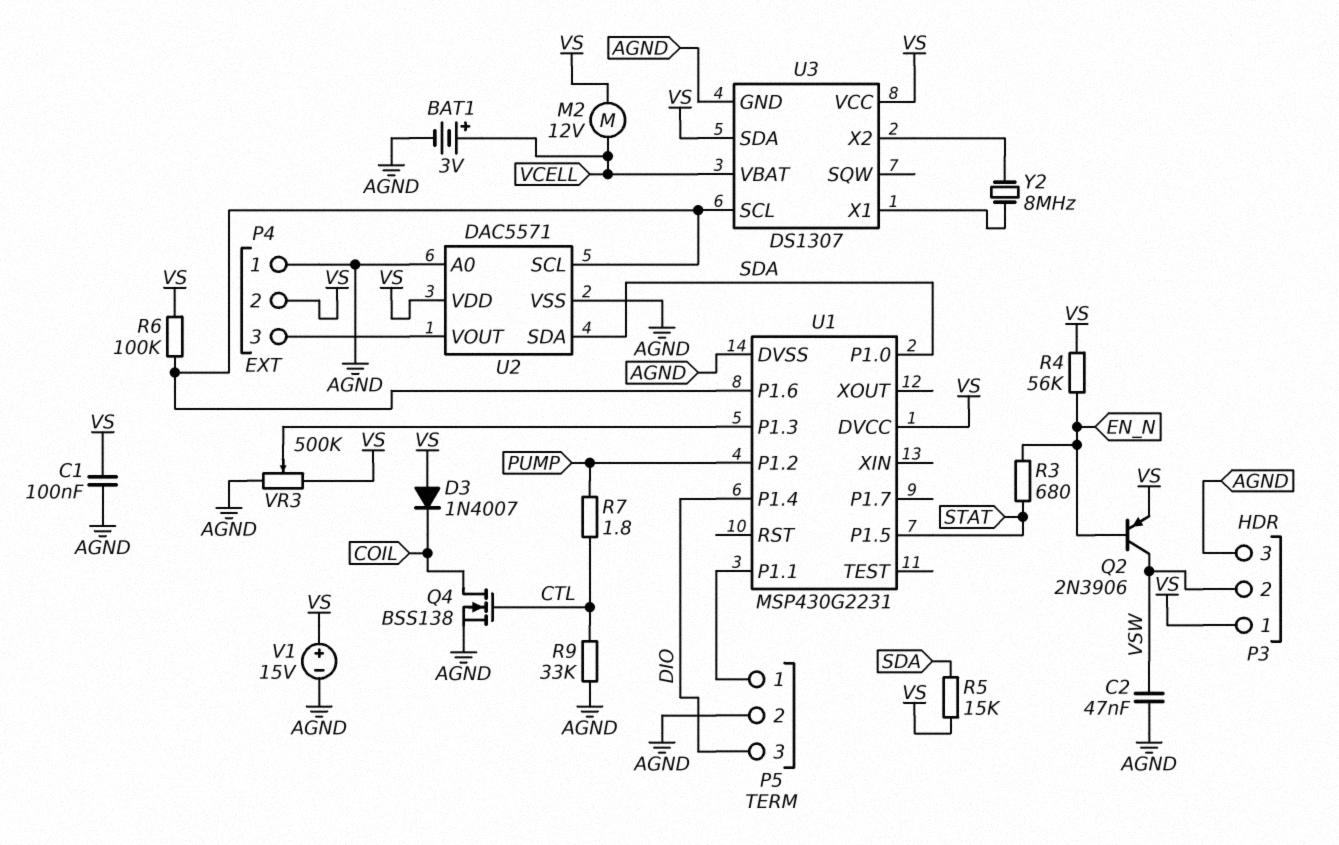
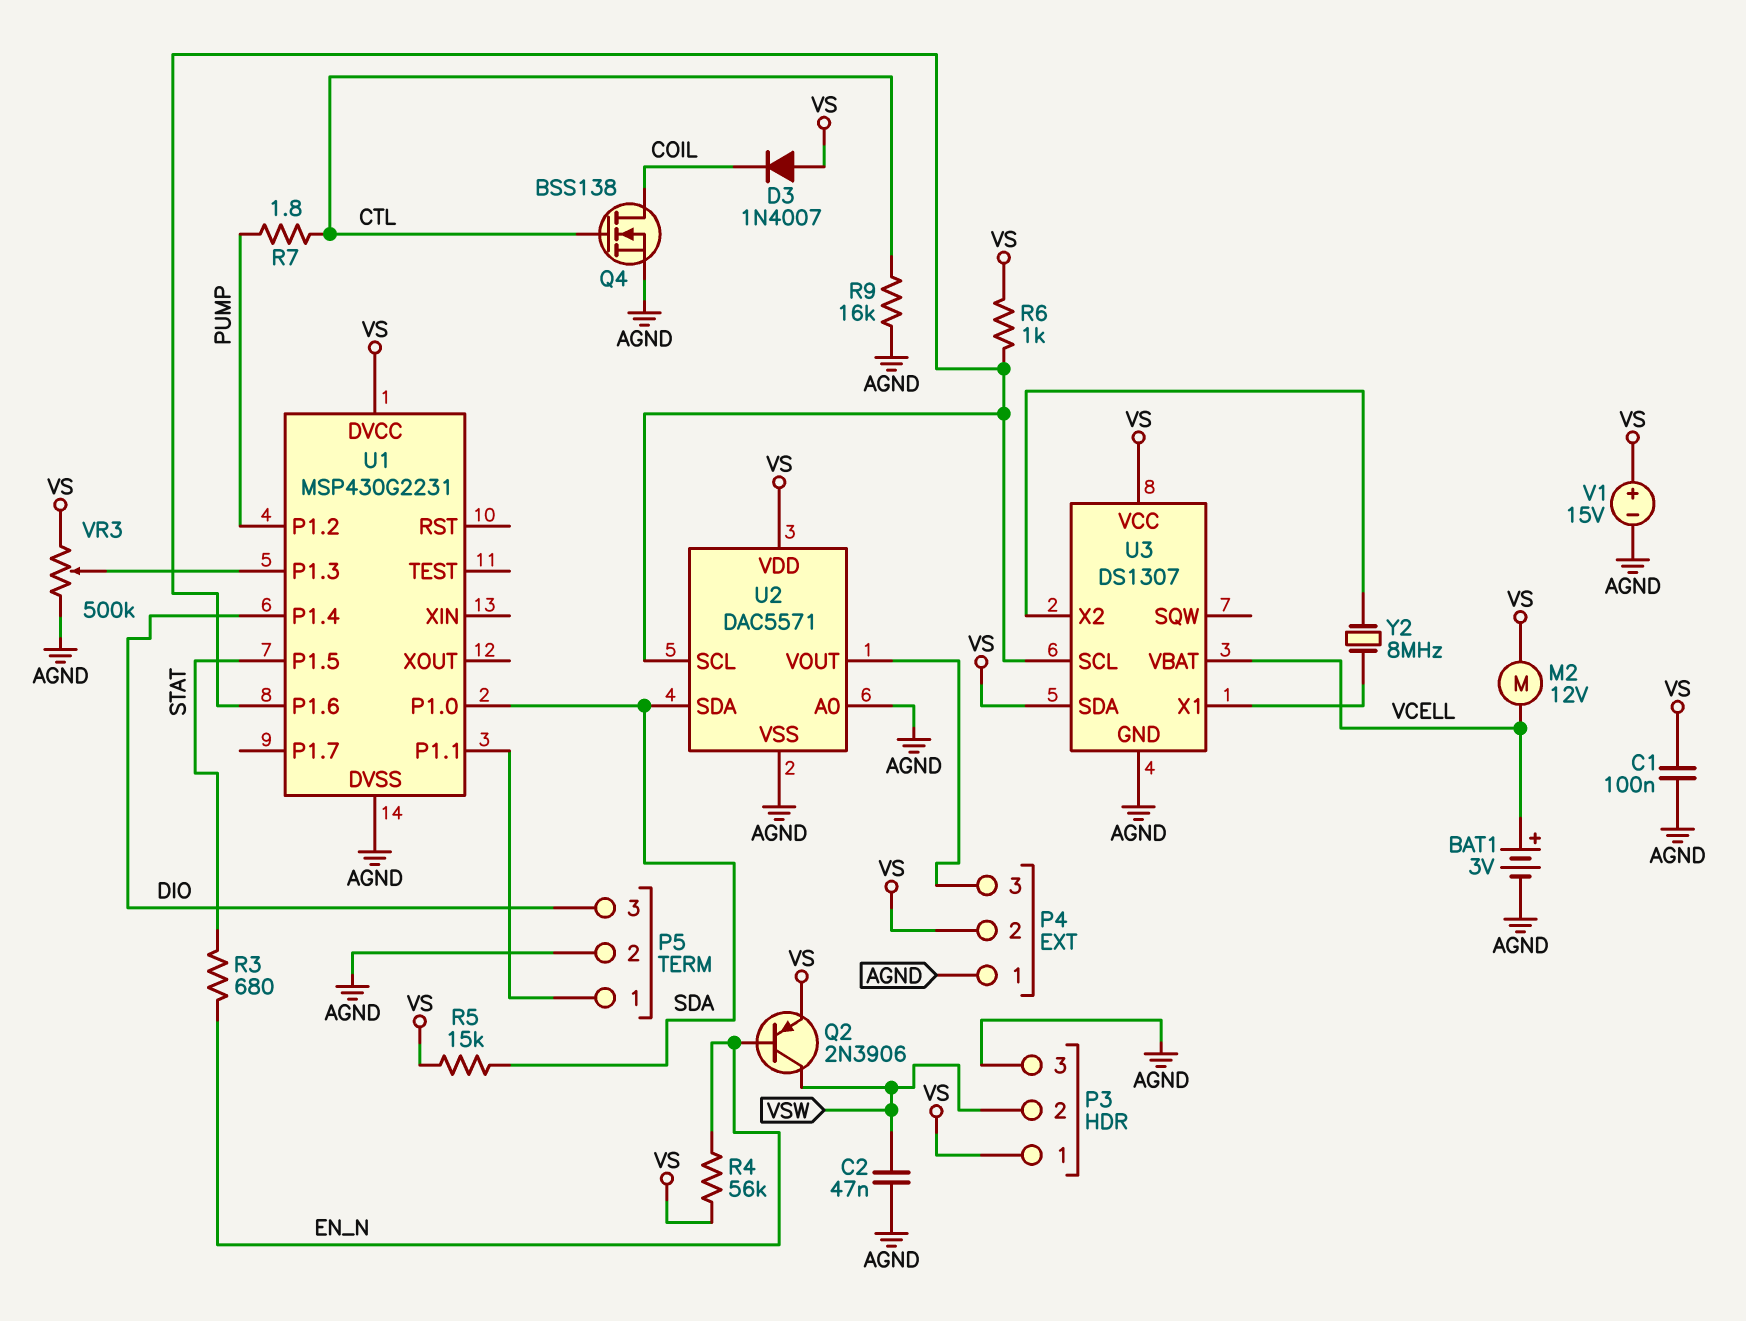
R6: 100k (U1/P1.6, VS) -> 1k (U1/P1.6, VS)
R9: 33k (AGND, CTL) -> 16k (AGND, CTL)

